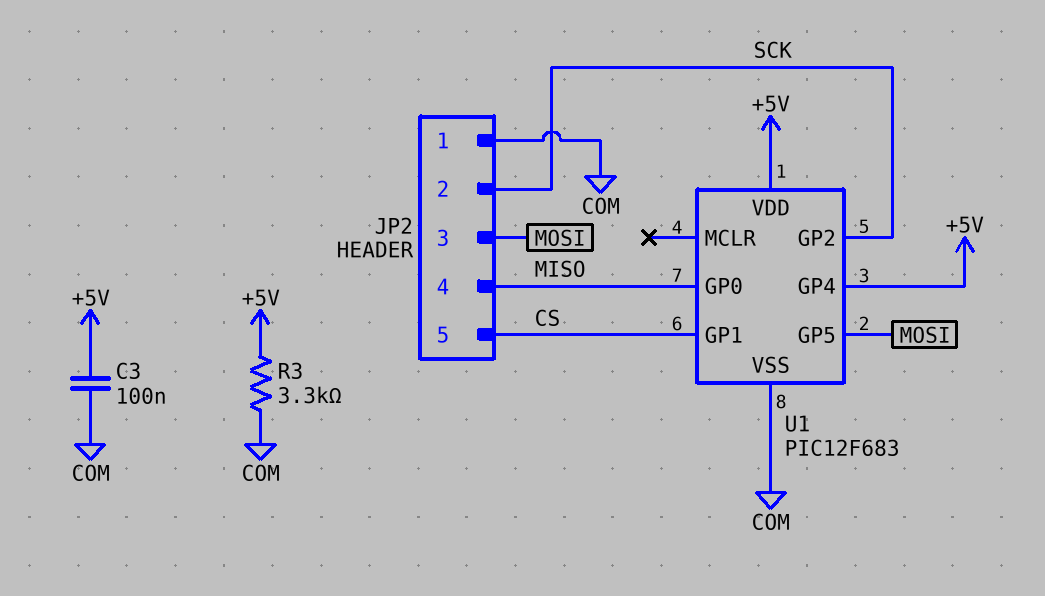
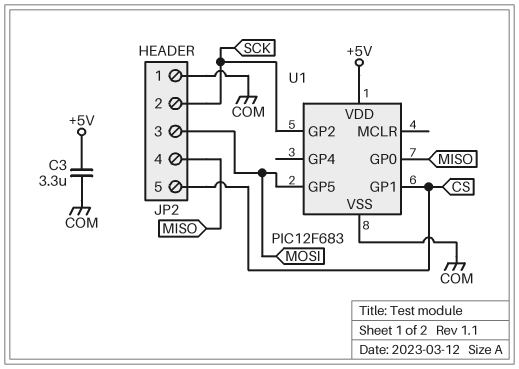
C3: 100nF (+5V, COM) -> 3.3uF (+5V, COM)
R3: 3.3k (+5V, COM) -> none
U1 pin GP4: +5V -> none

